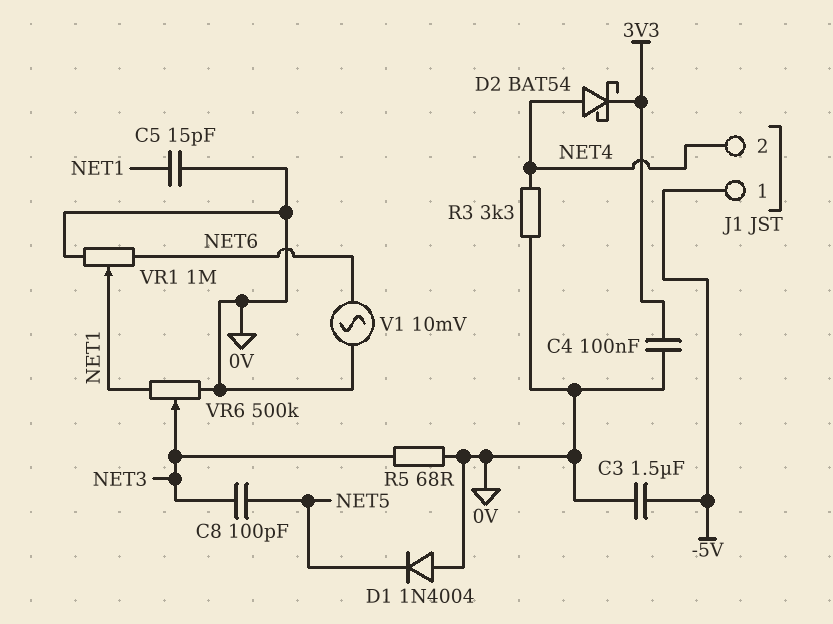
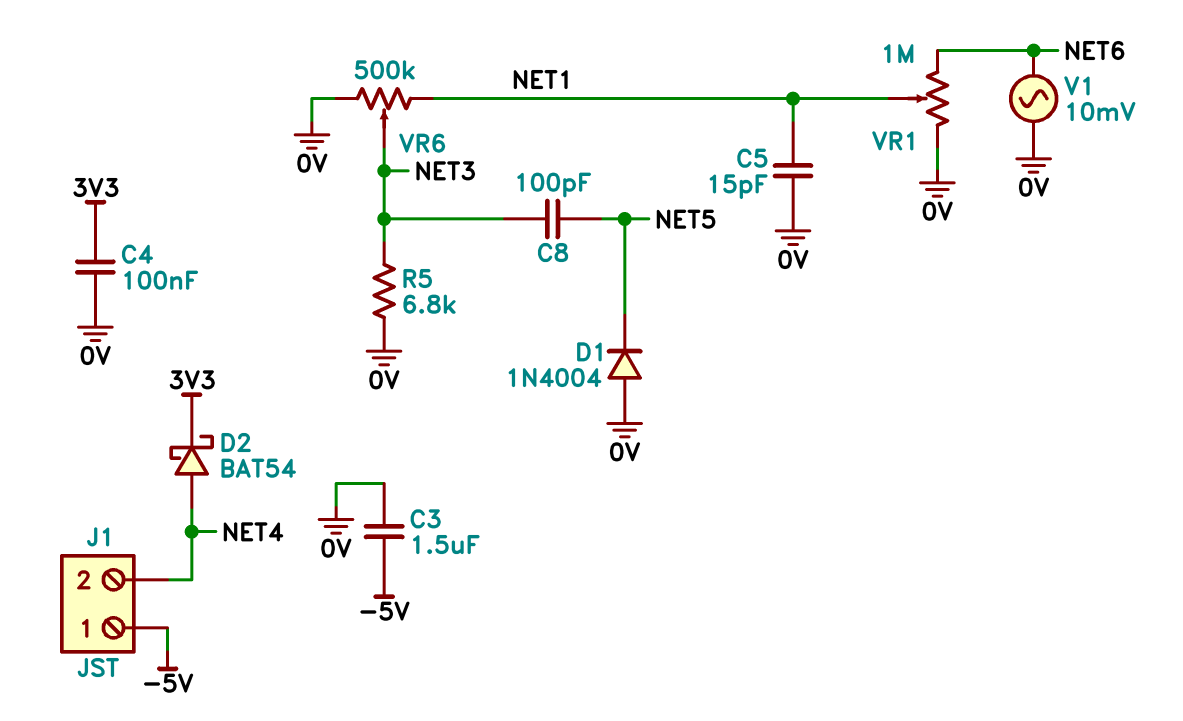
R3: 3.3k (0V, NET4) -> none
R5: 68 (0V, NET3) -> 6.8k (0V, NET3)

